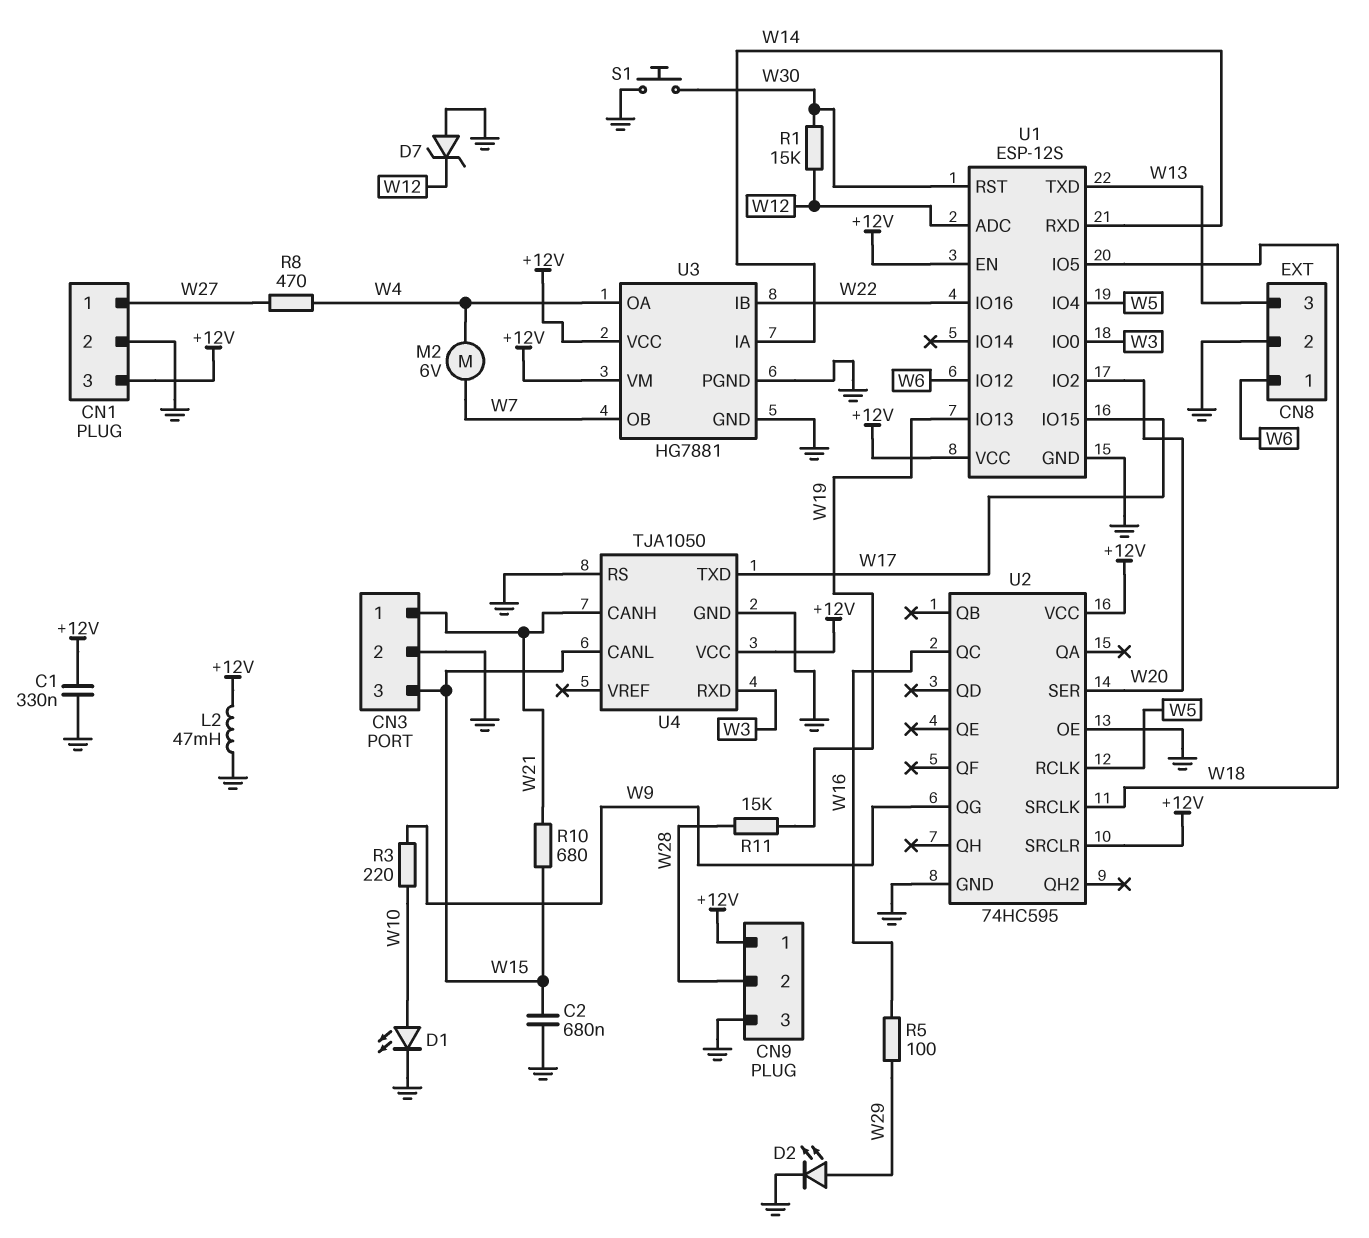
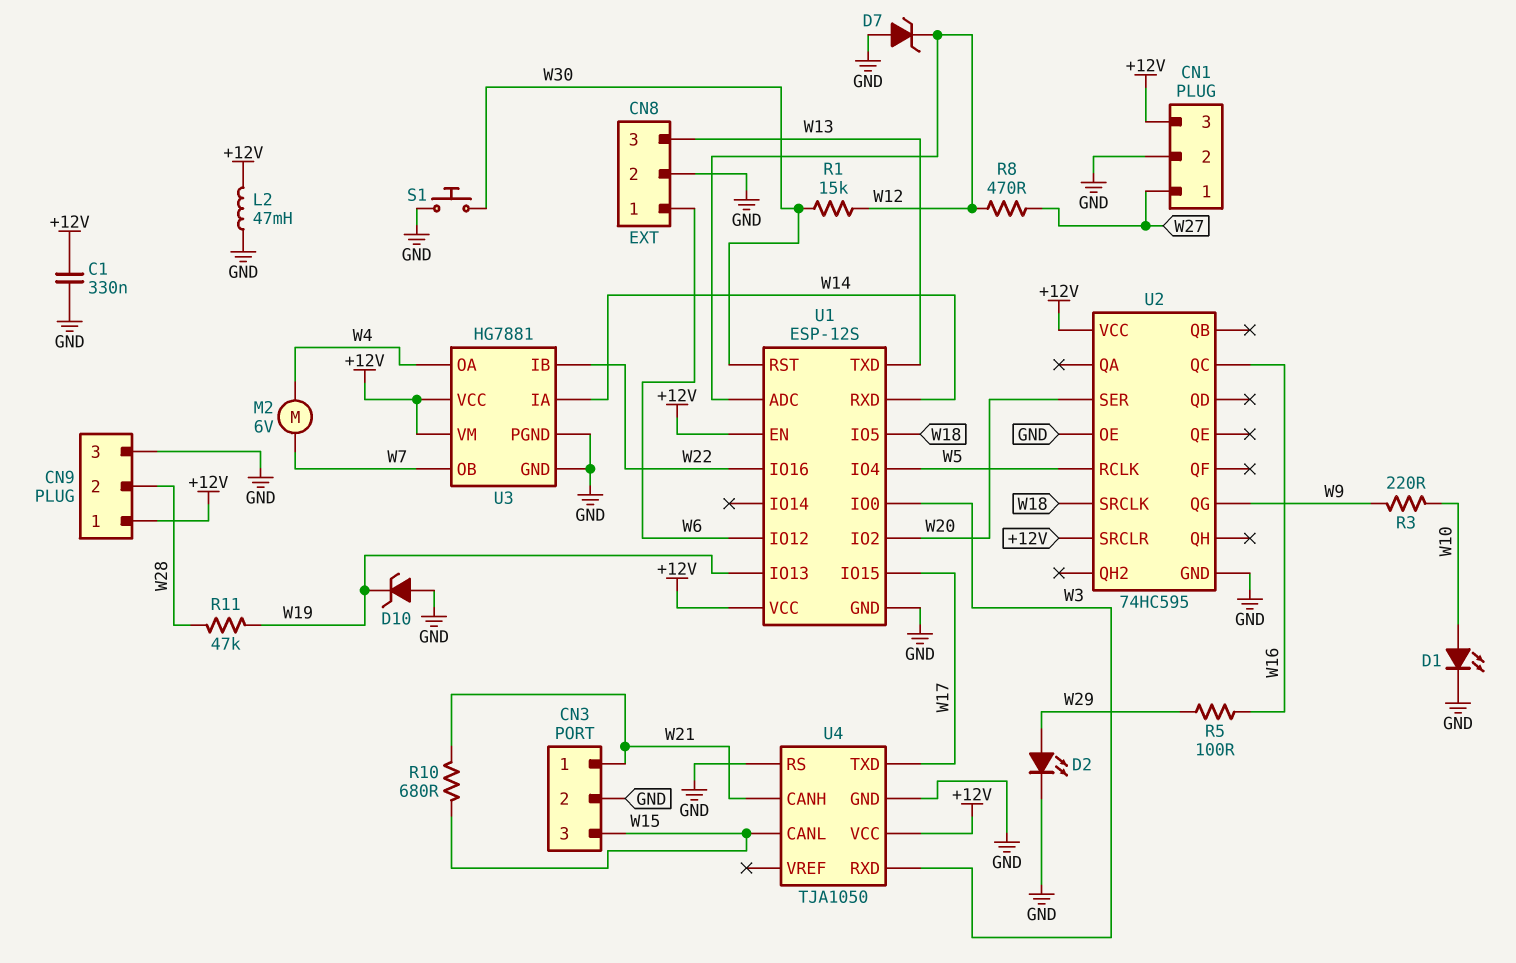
C2: 680nF (GND, W15) -> none
D10: none -> zener (A GND, K W19)
R8: 470 (W4, W27) -> 470 (W12, W27)
R11: 15k (W19, W28) -> 47k (W19, W28)

